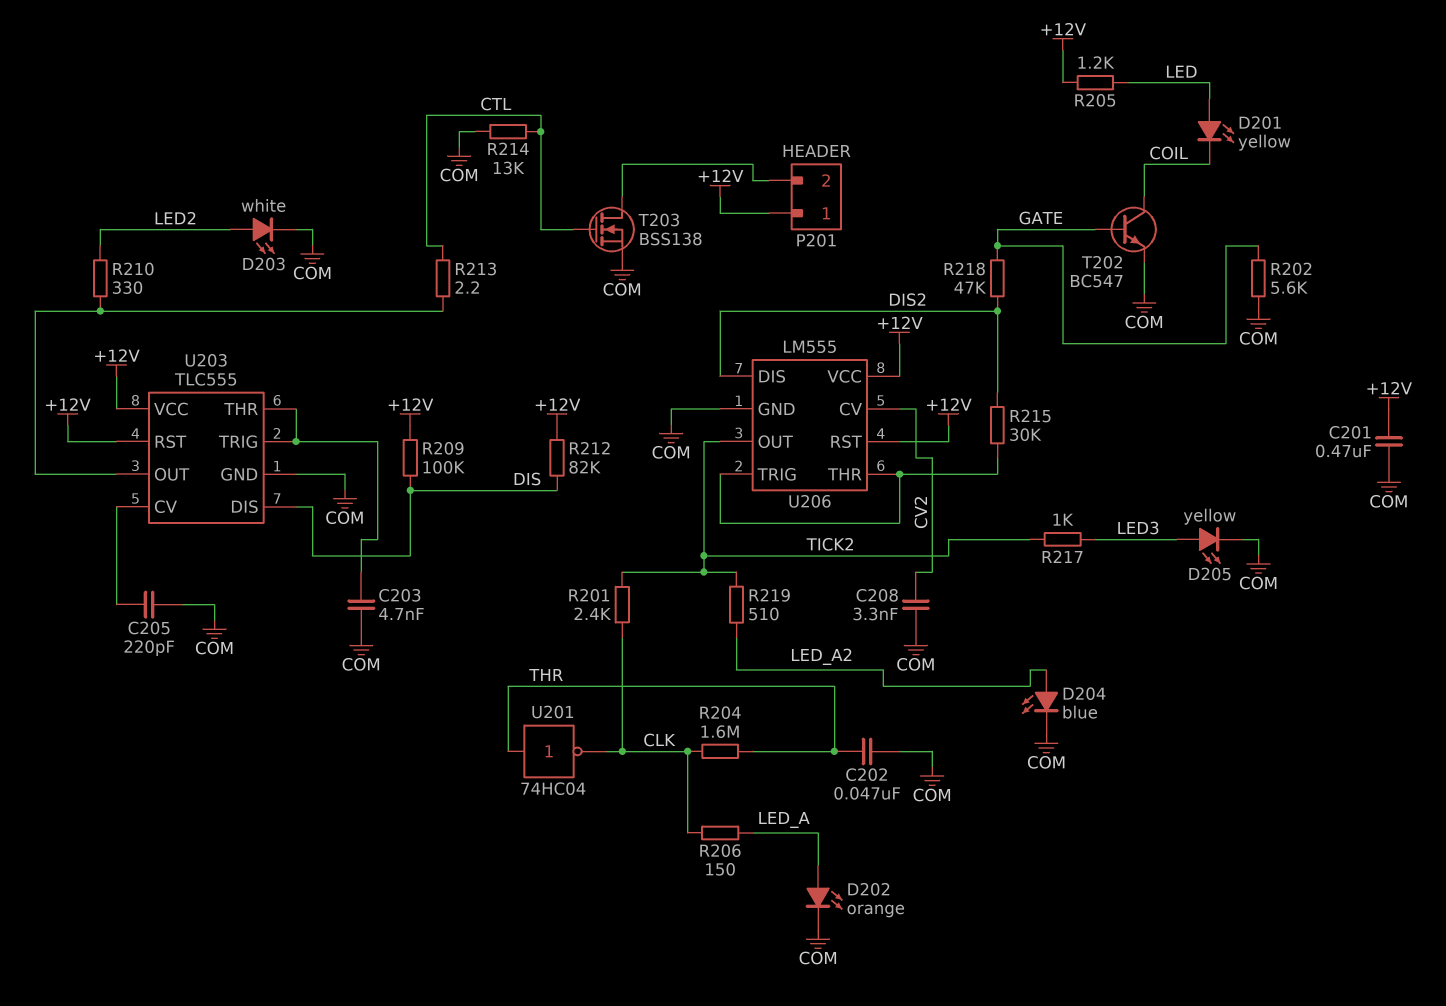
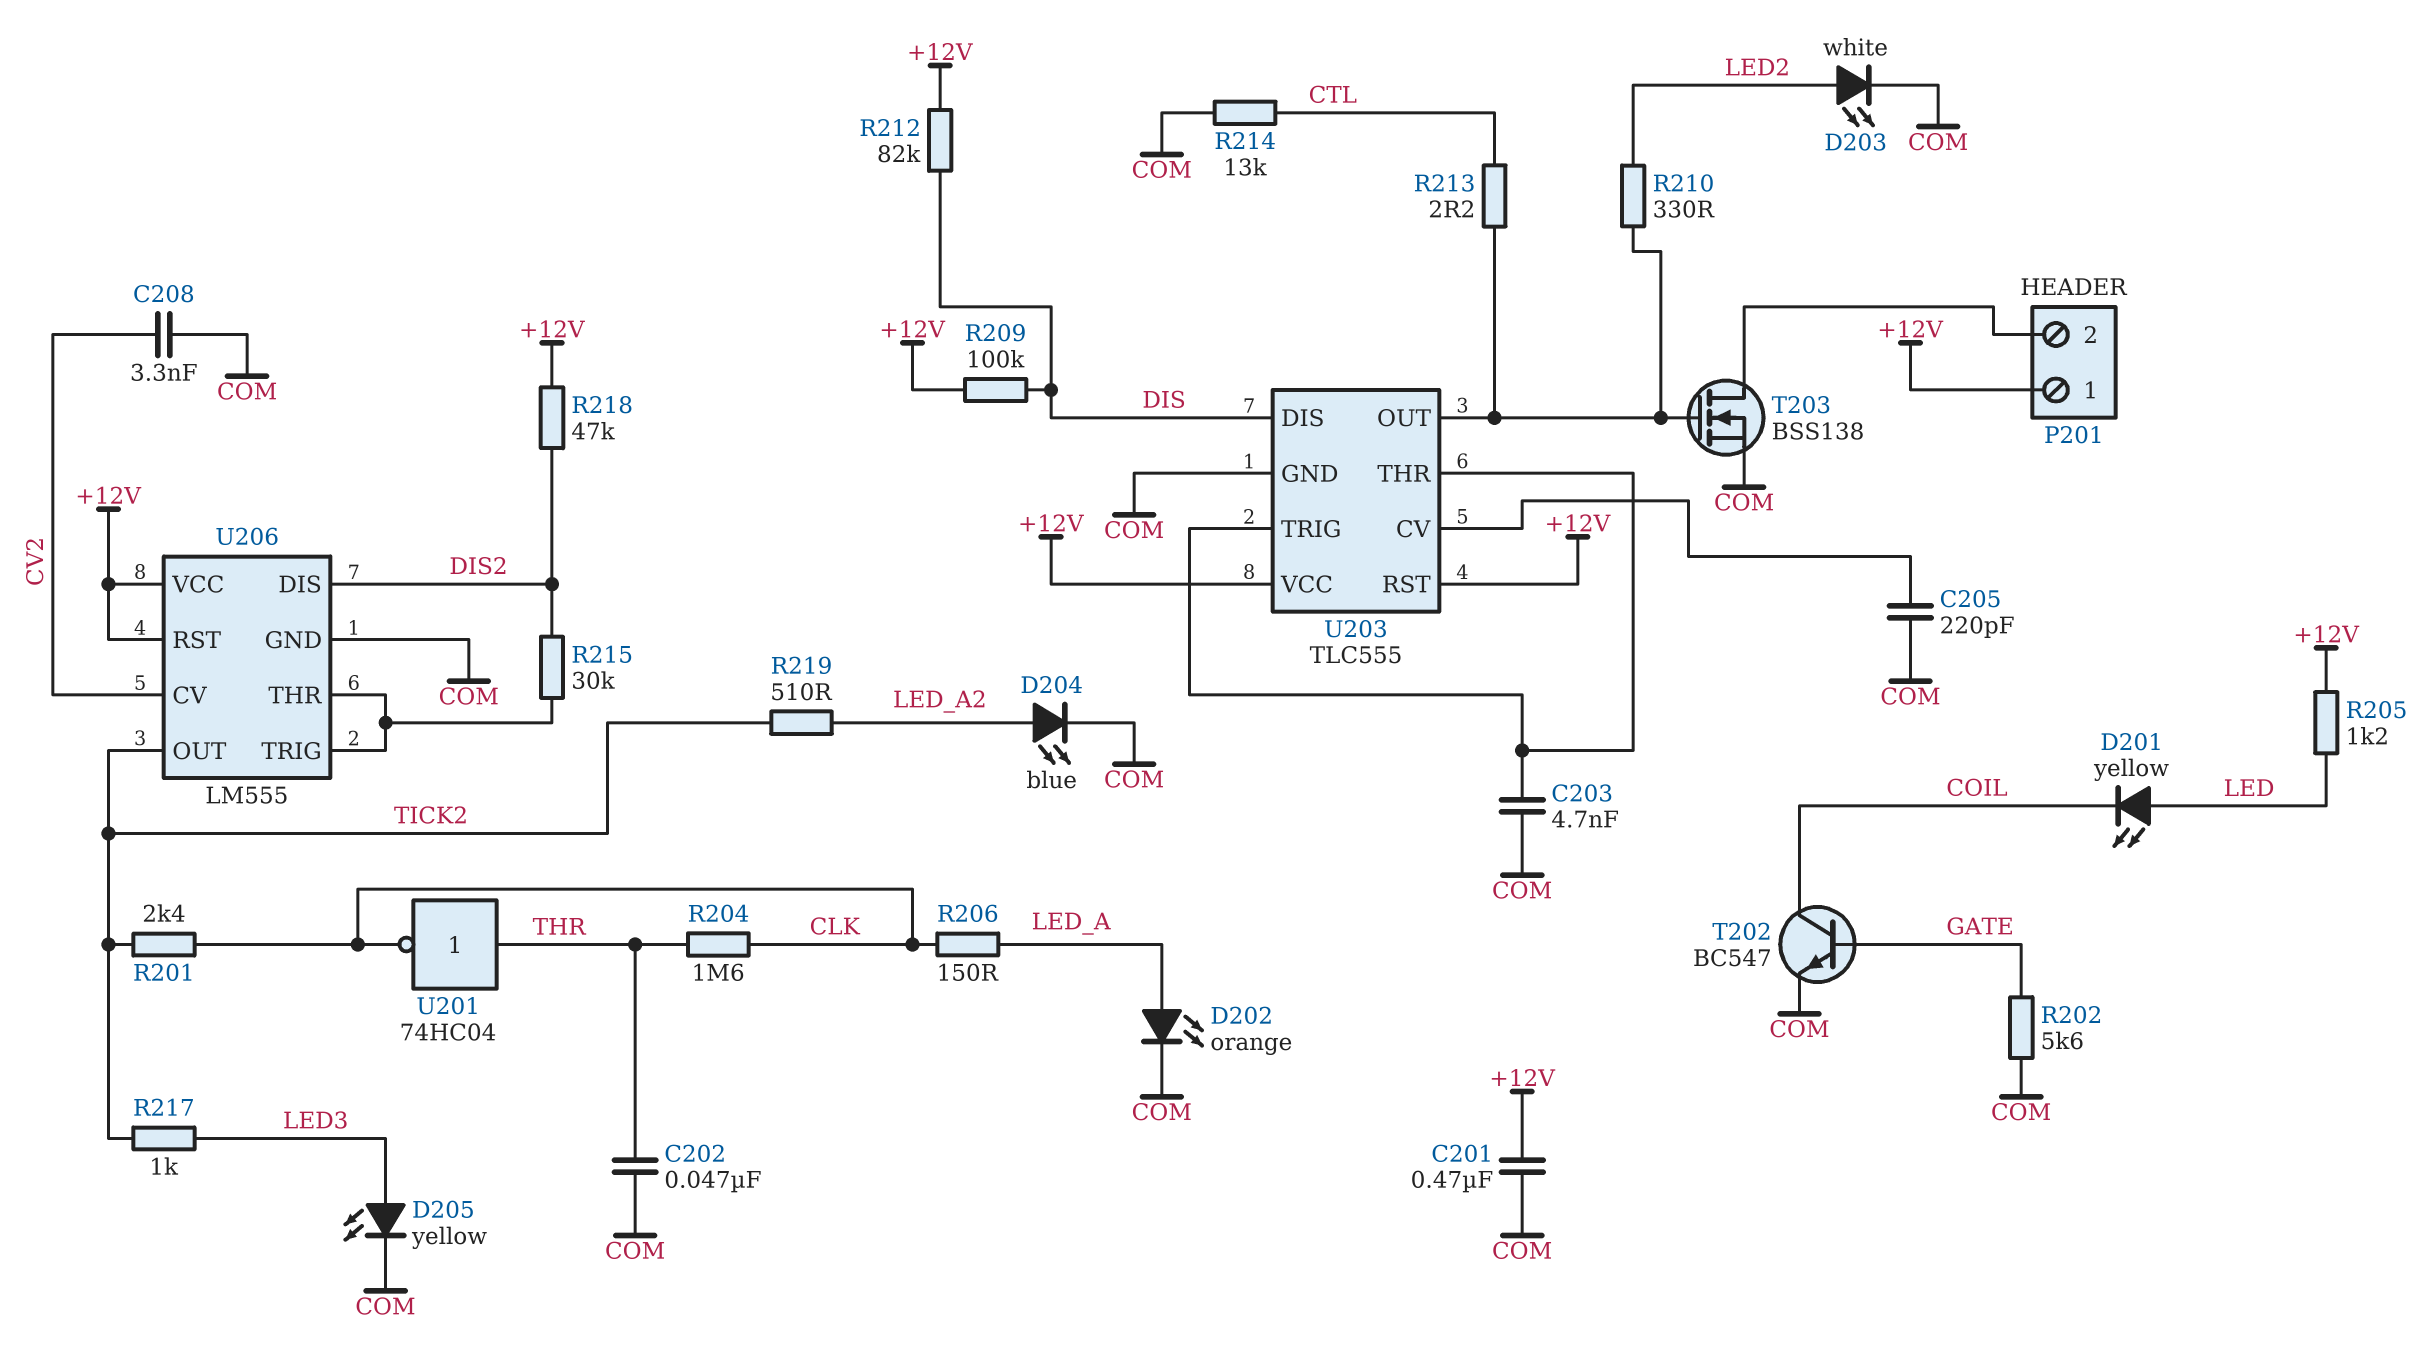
R218: 47k (DIS2, GATE) -> 47k (+12V, DIS2)
T203: NMOS BSS138 (G CTL, D P201/2, S COM) -> NMOS BSS138 (G U203/OUT, D P201/2, S COM)

